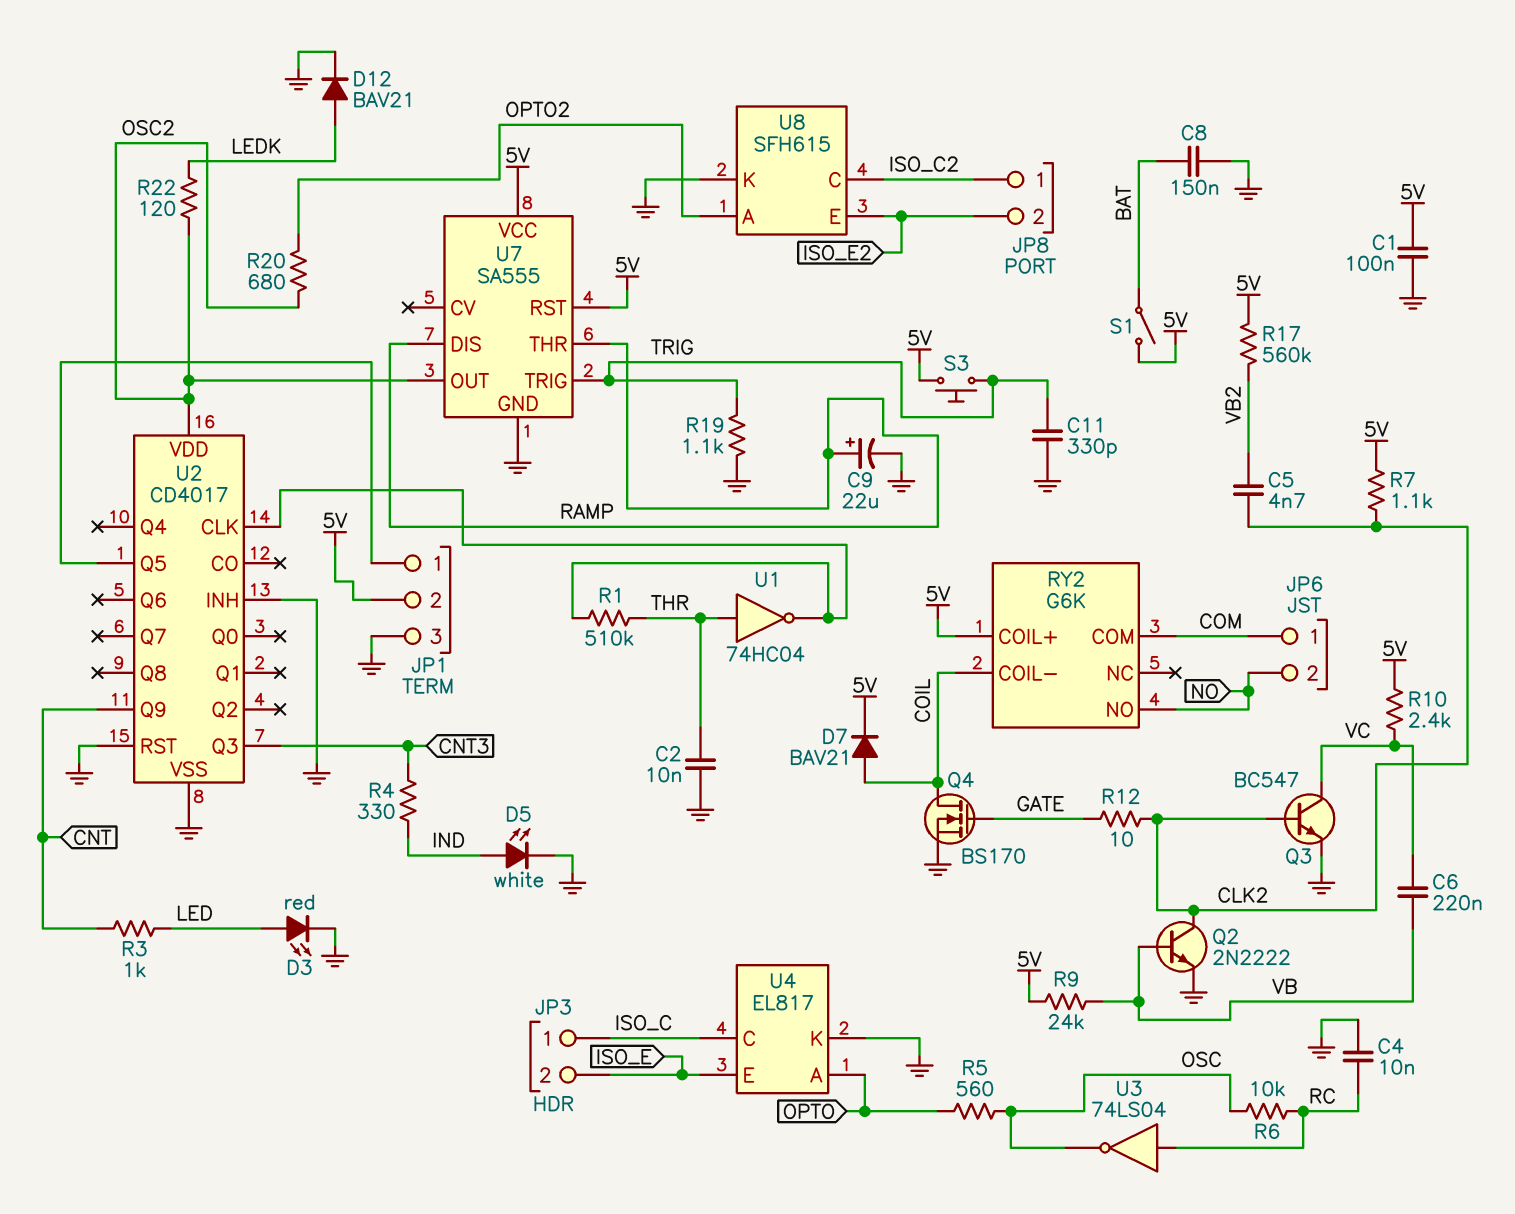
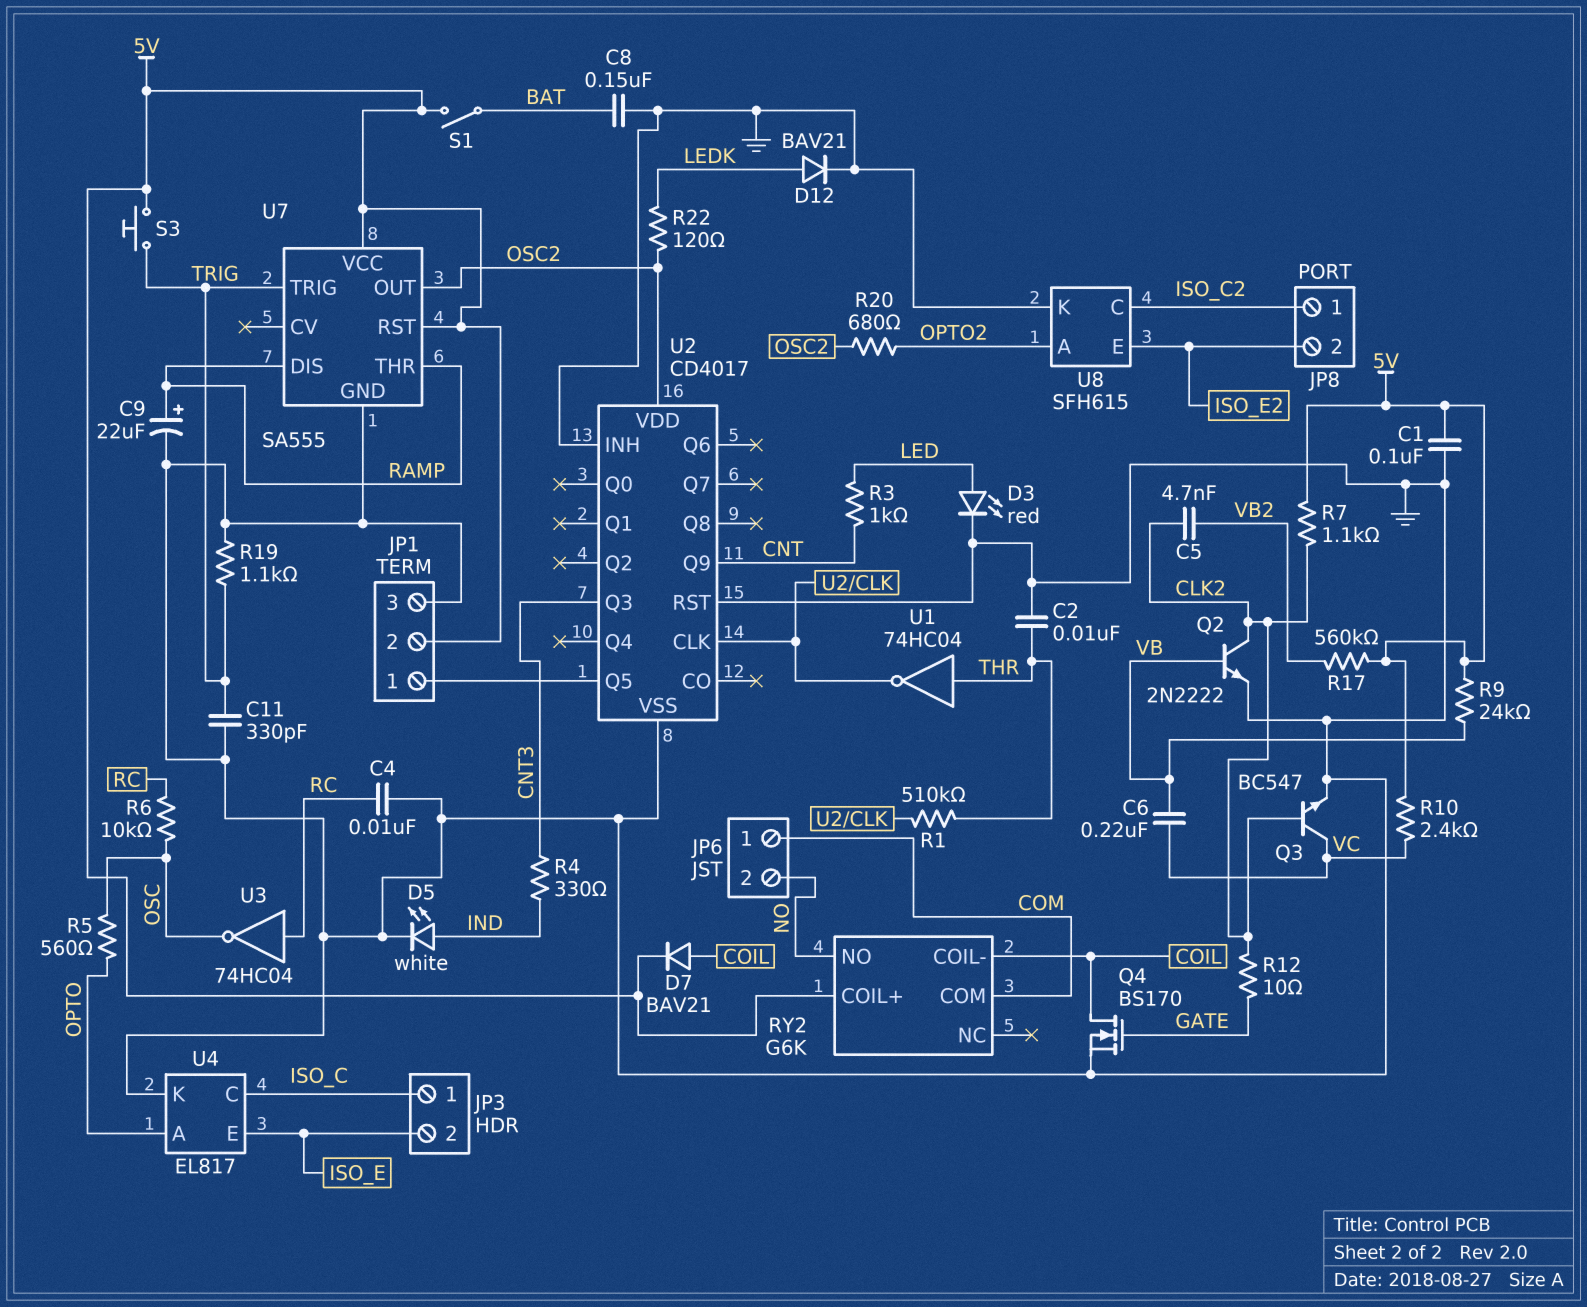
U3: NOT 74LS04 (in RC, out OSC) -> NOT 74HC04 (in RC, out OSC)

